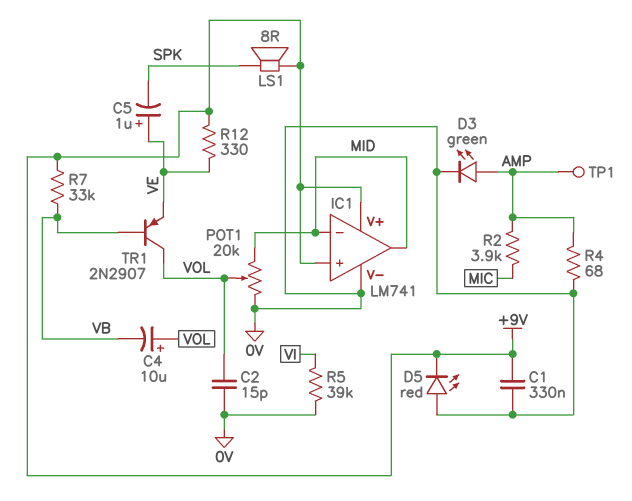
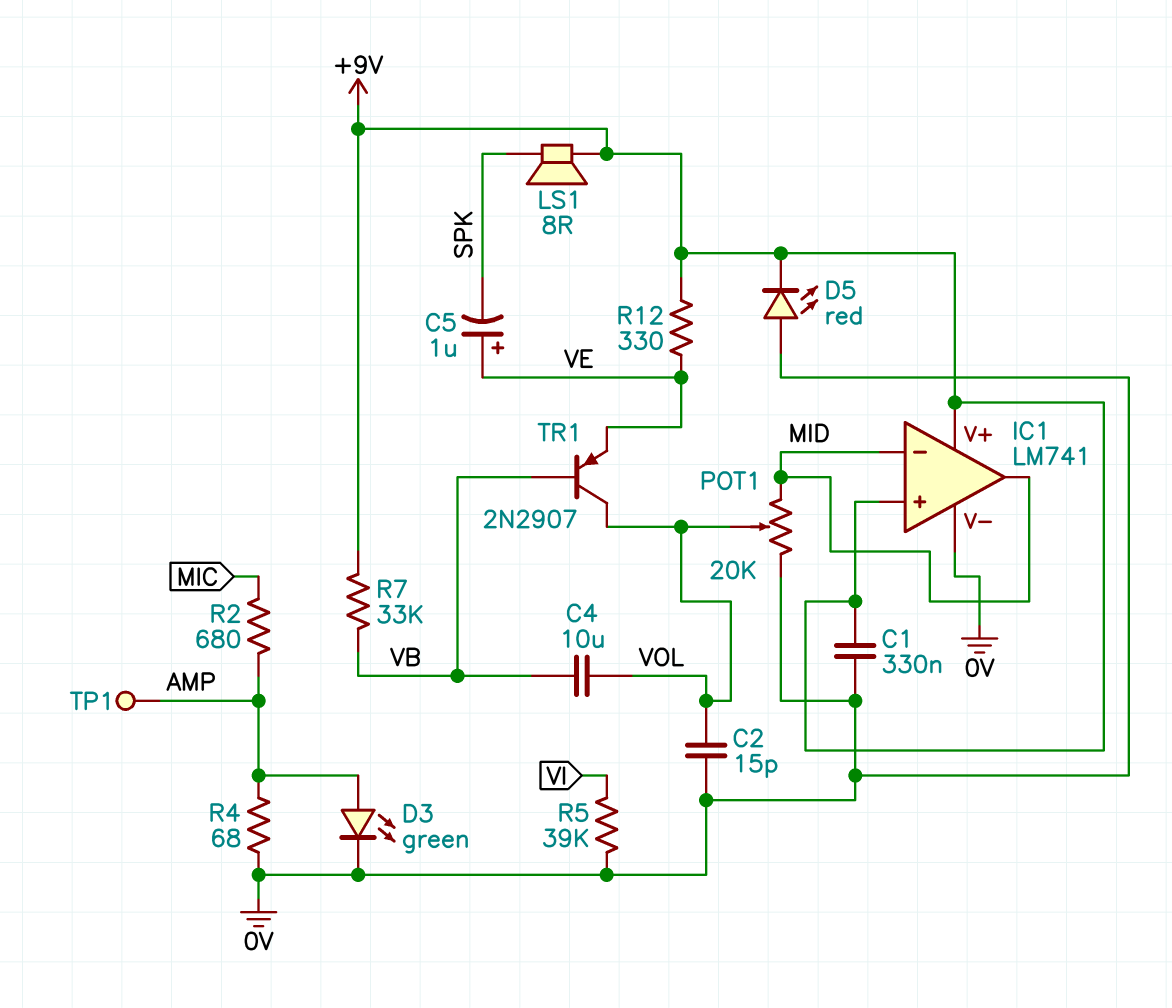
C4: 10uF (plus VOL, minus VB) -> 10uF (VB, VOL)
R2: 3.9k (AMP, MIC) -> 680 (AMP, MIC)

